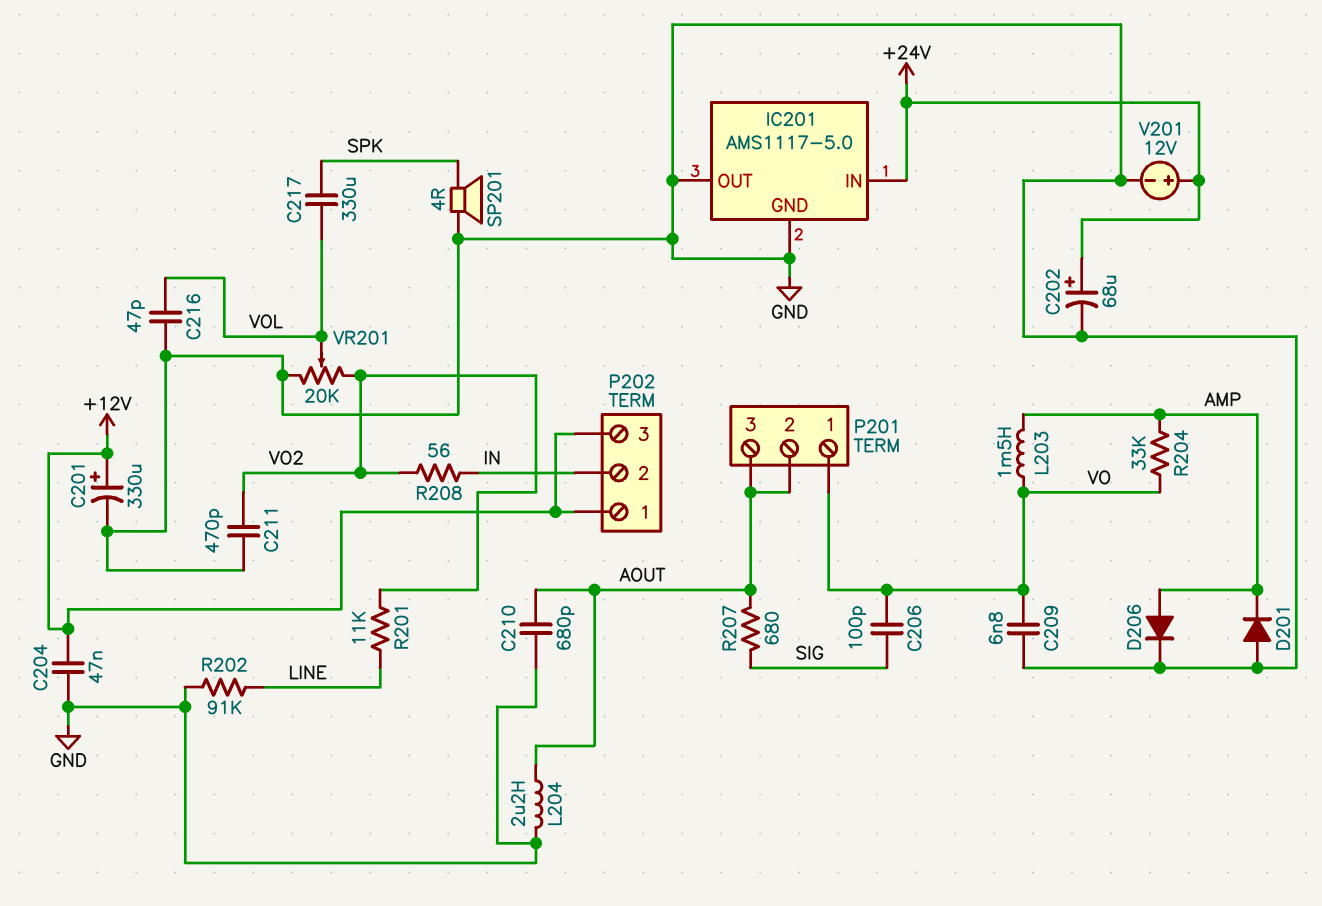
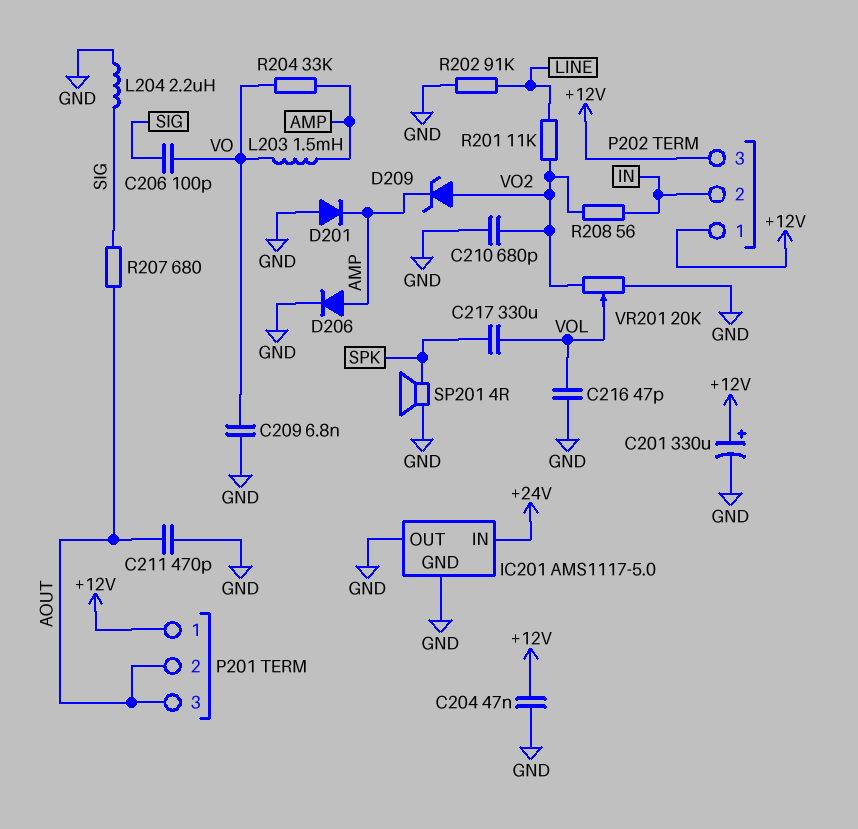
C202: 68uF (plus +24V, minus GND) -> none
C210: 680pF (AOUT, GND) -> 680pF (GND, VO2)
C211: 470pF (GND, VO2) -> 470pF (AOUT, GND)
D209: none -> zener (A VO2, K AMP)
L204: 2.2uH (AOUT, GND) -> 2.2uH (GND, SIG)
P201 pin 1: VO -> +12V
V201: 12V (plus +24V, minus GND) -> none

